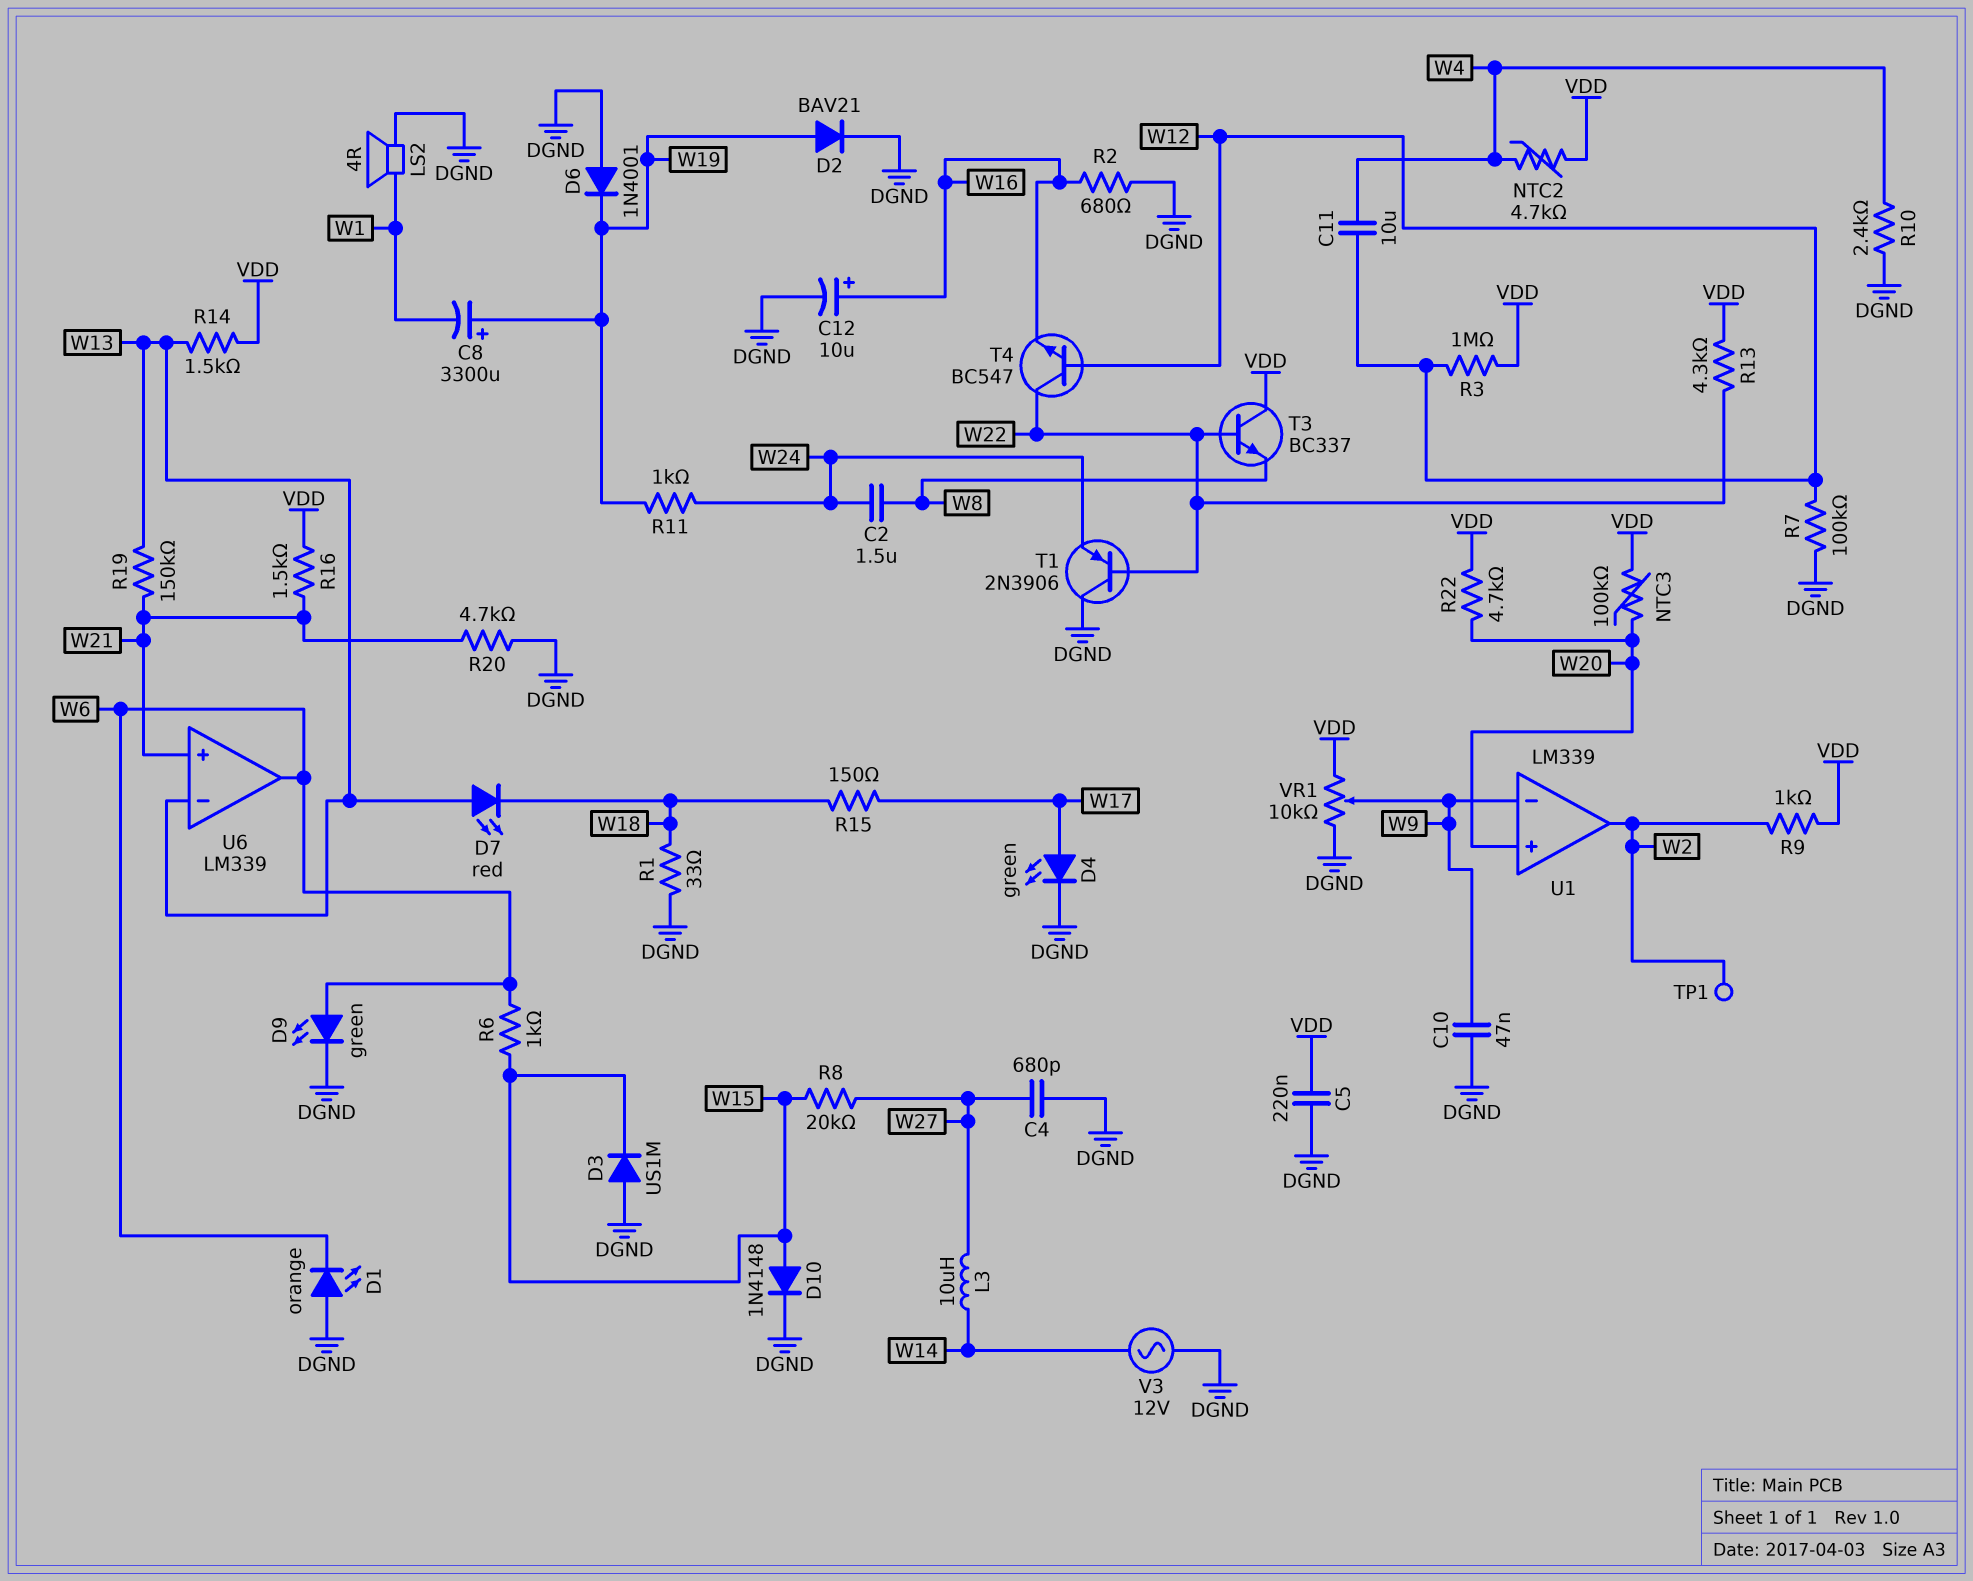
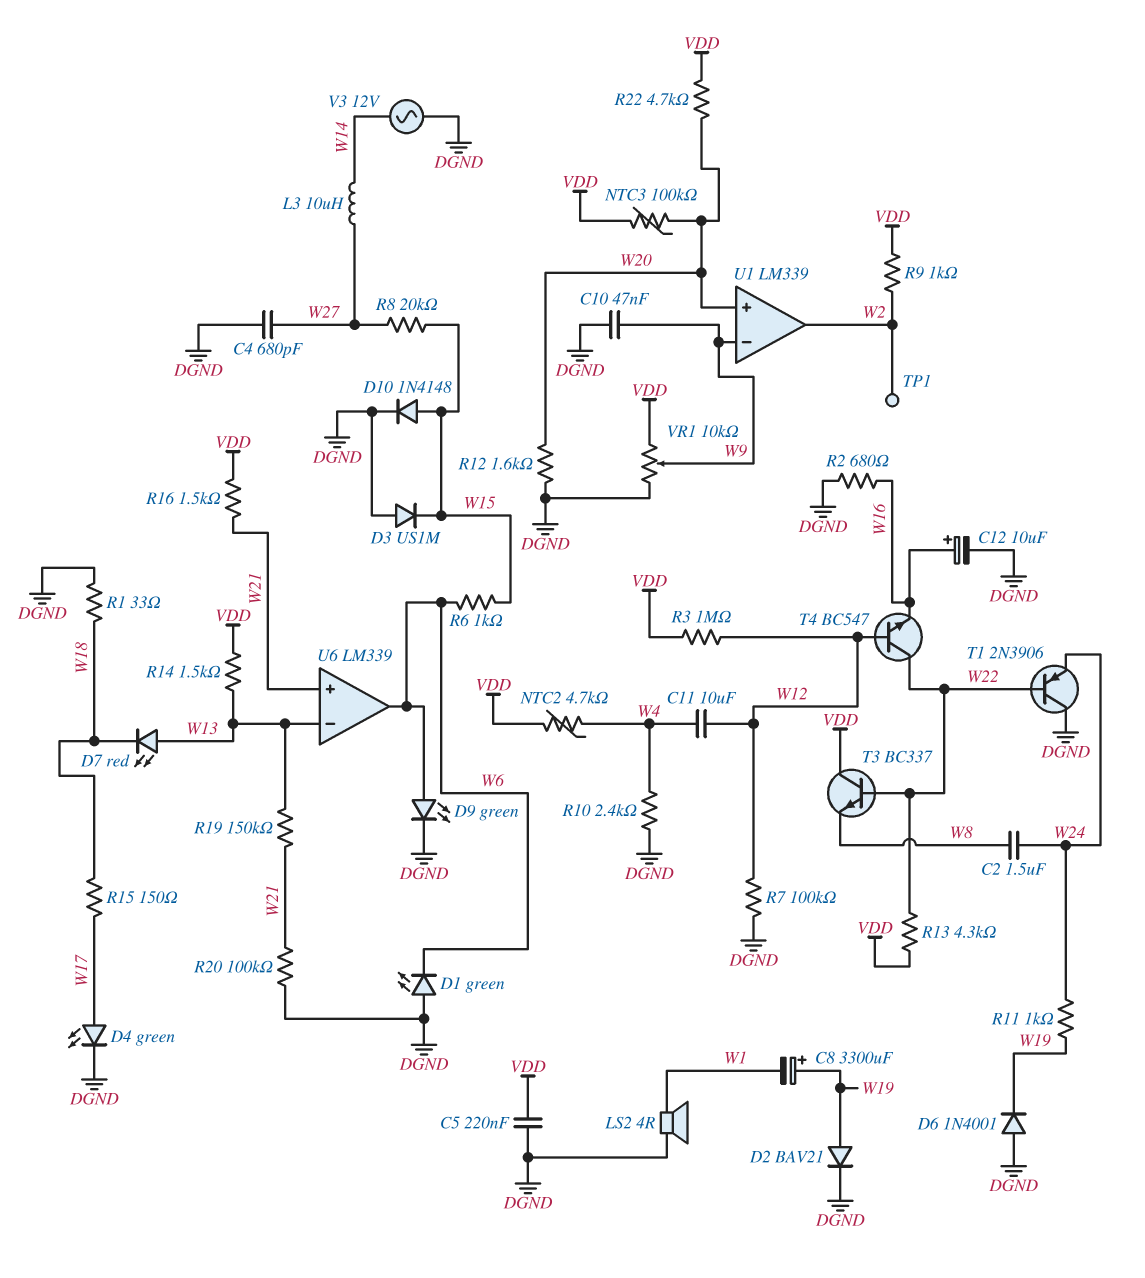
D1: LED orange (A DGND, K W6) -> LED green (A DGND, K W6)
R12: none -> 1.6k (DGND, W20)
R20: 4.7k (DGND, W21) -> 100k (DGND, W21)

